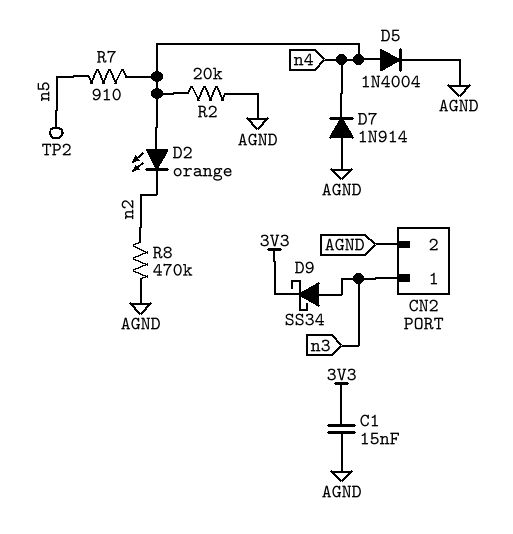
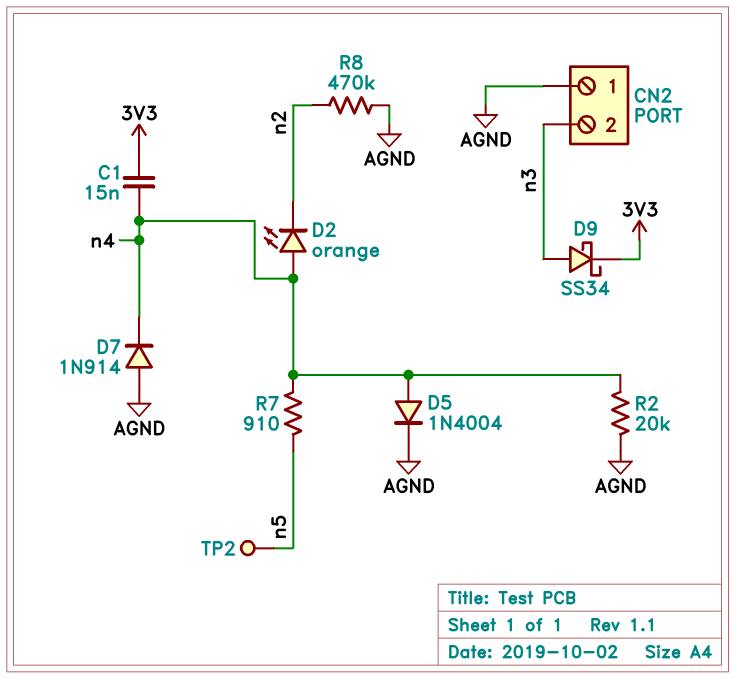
C1: 15nF (3V3, AGND) -> 15nF (3V3, n4)
CN2 pin 1: n3 -> AGND
CN2 pin 2: AGND -> n3

